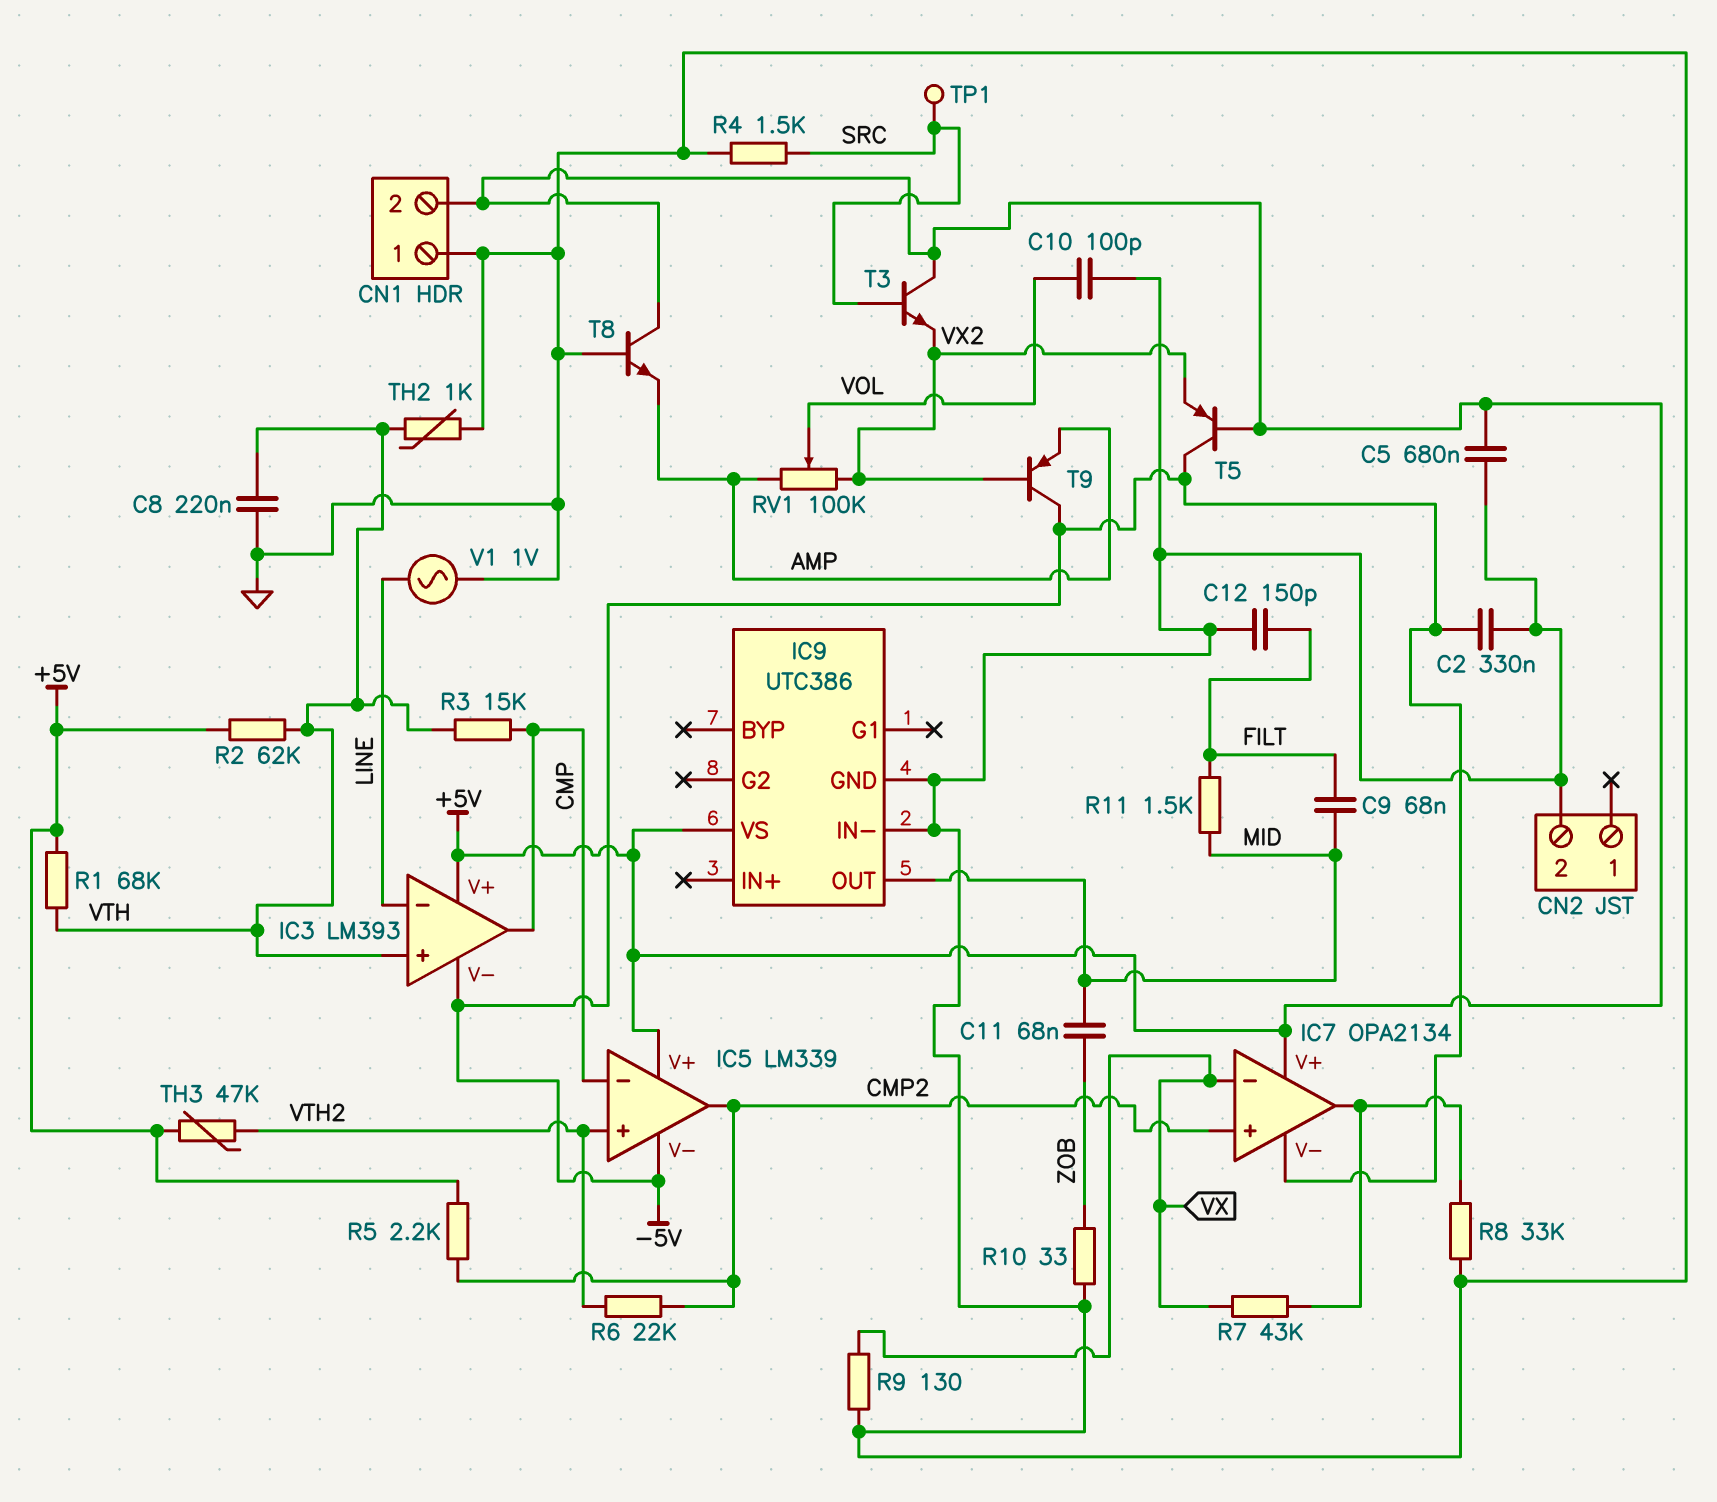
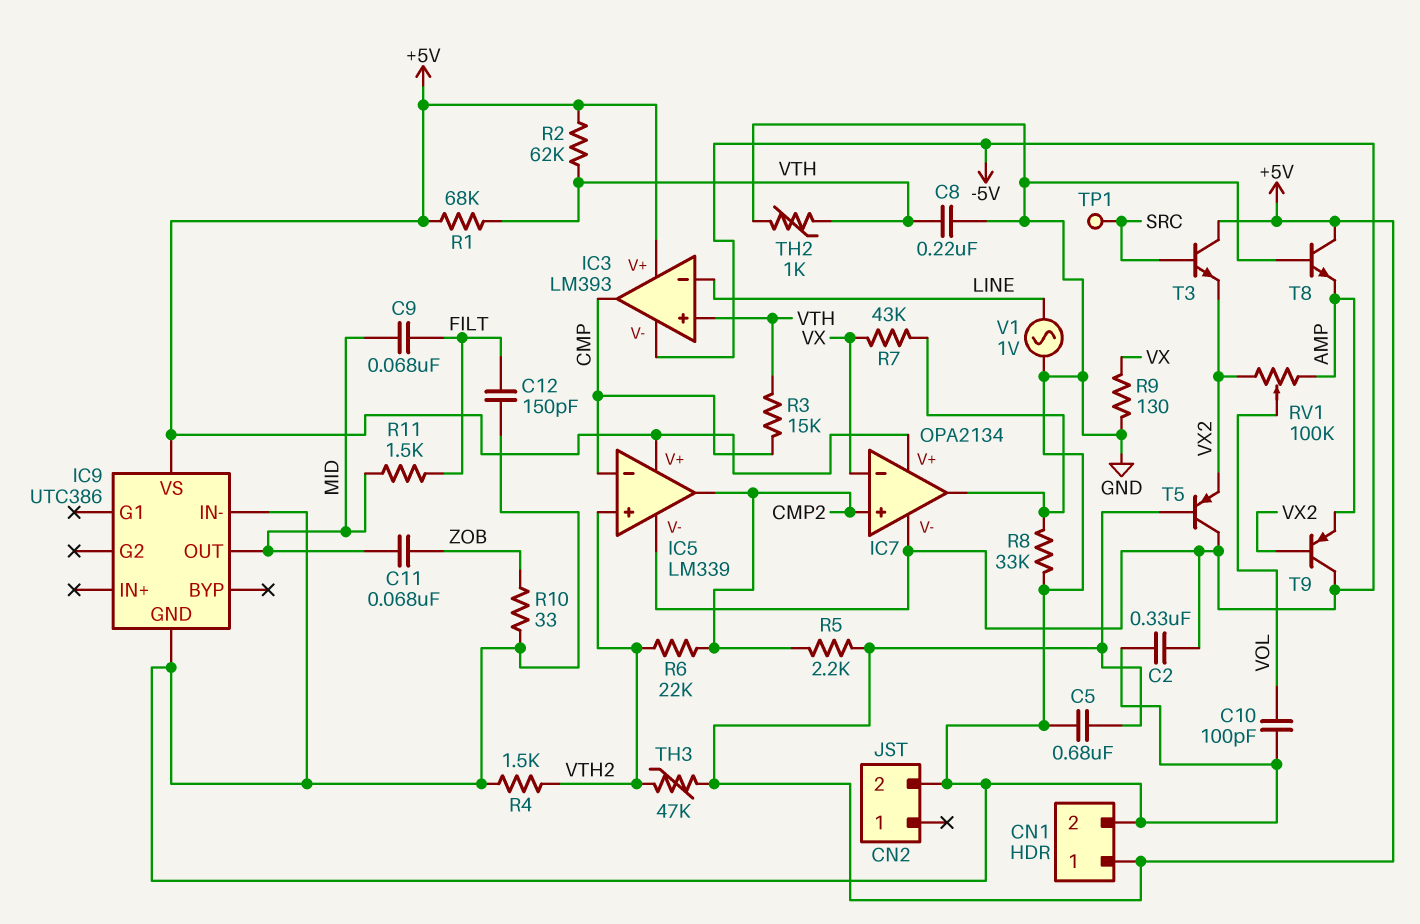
CN1 pin 1: GND -> +5V
CN1 pin 2: +5V -> GND
R4: 1.5k (GND, SRC) -> 1.5k (GND, VTH2)

